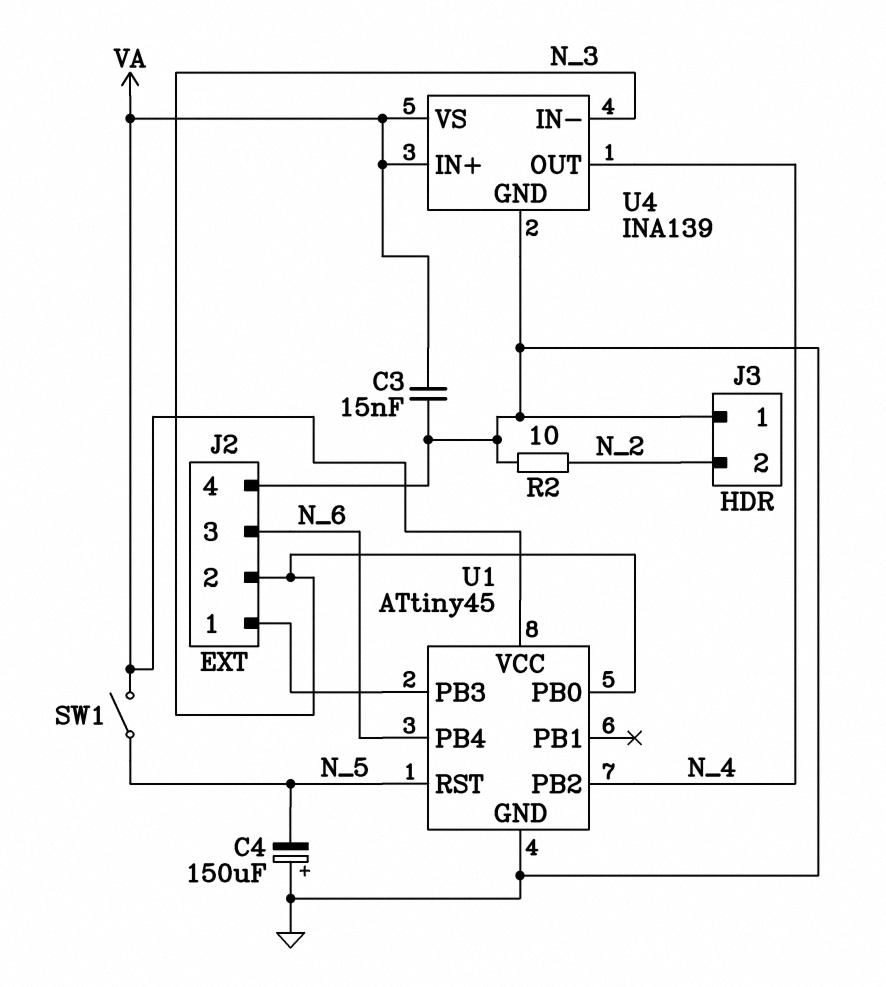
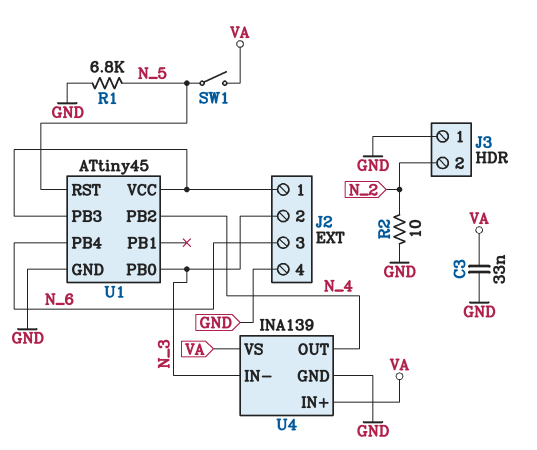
C3: 15nF (GND, VA) -> 33nF (GND, VA)
C4: 150uF (plus GND, minus N_5) -> none
R1: none -> 6.8k (GND, N_5)
U1 pin VCC: VA -> J2/1

